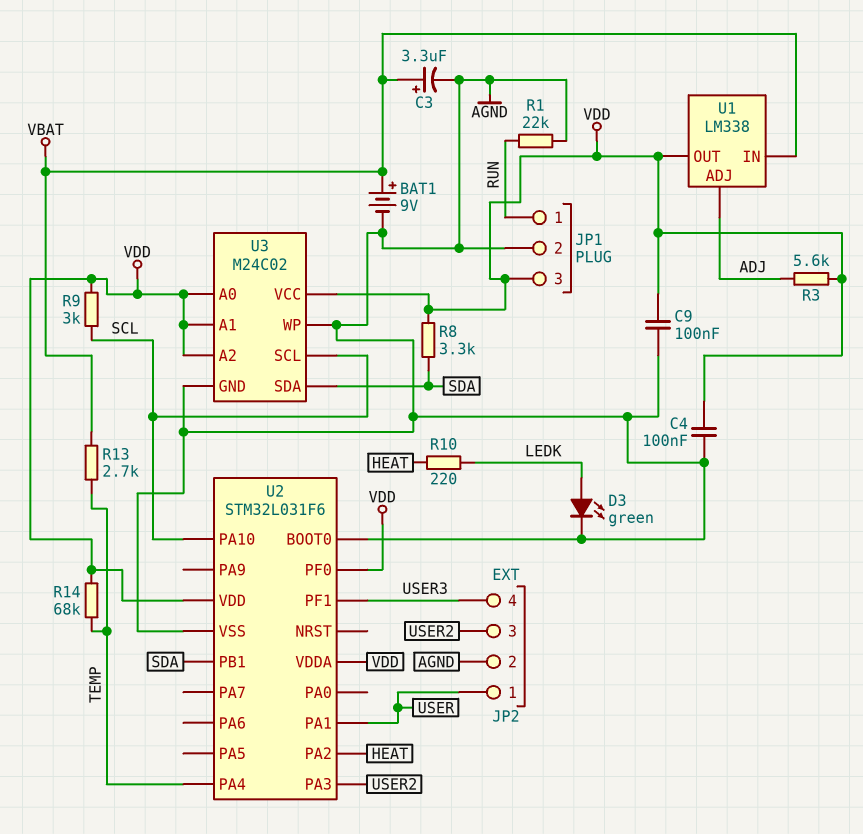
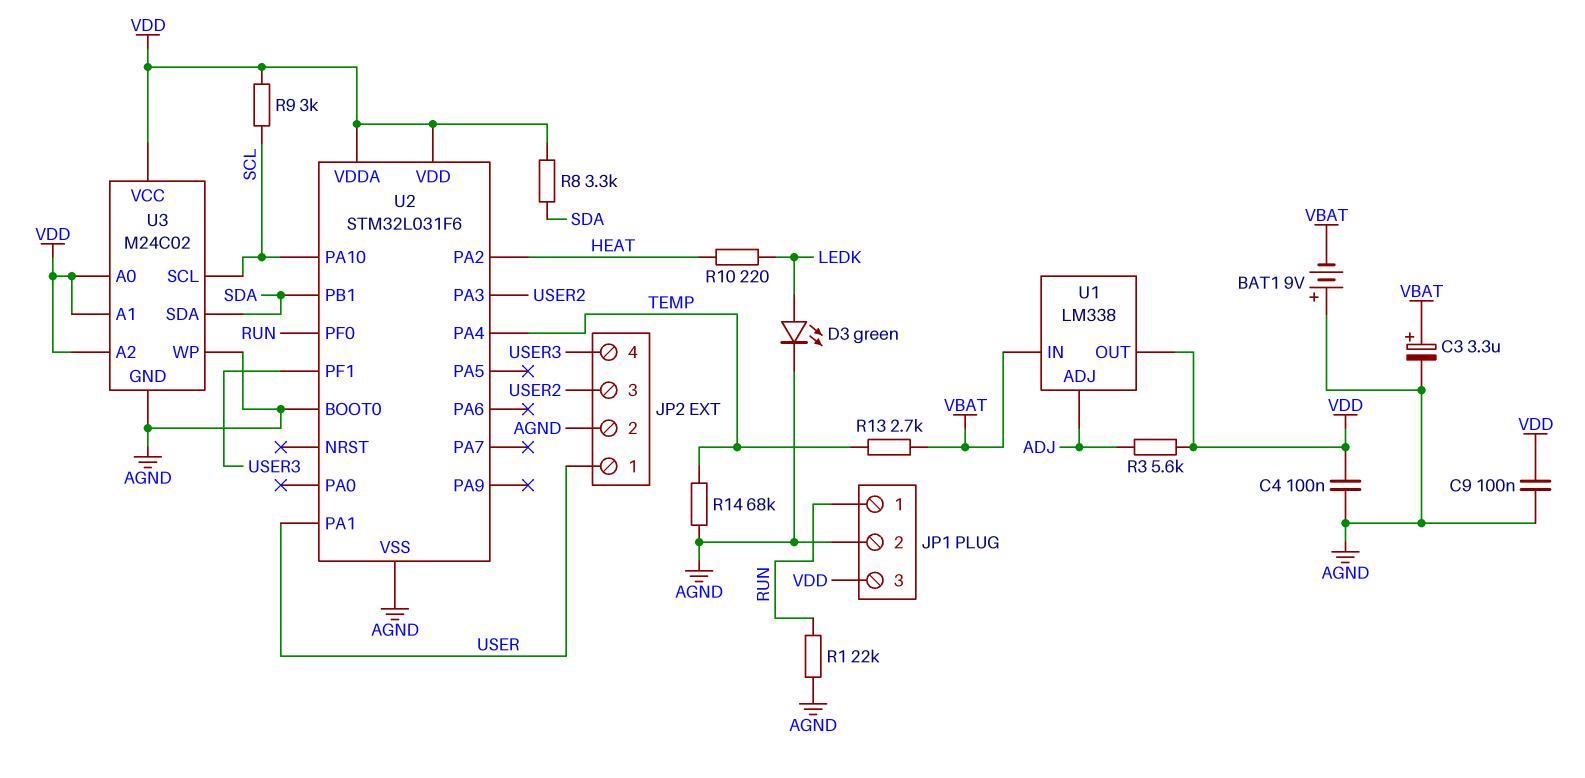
BAT1: 9V (plus VBAT, minus AGND) -> 9V (plus AGND, minus VBAT)
R14: 68k (TEMP, VDD) -> 68k (AGND, TEMP)
U2 pin PF0: VDD -> RUN

